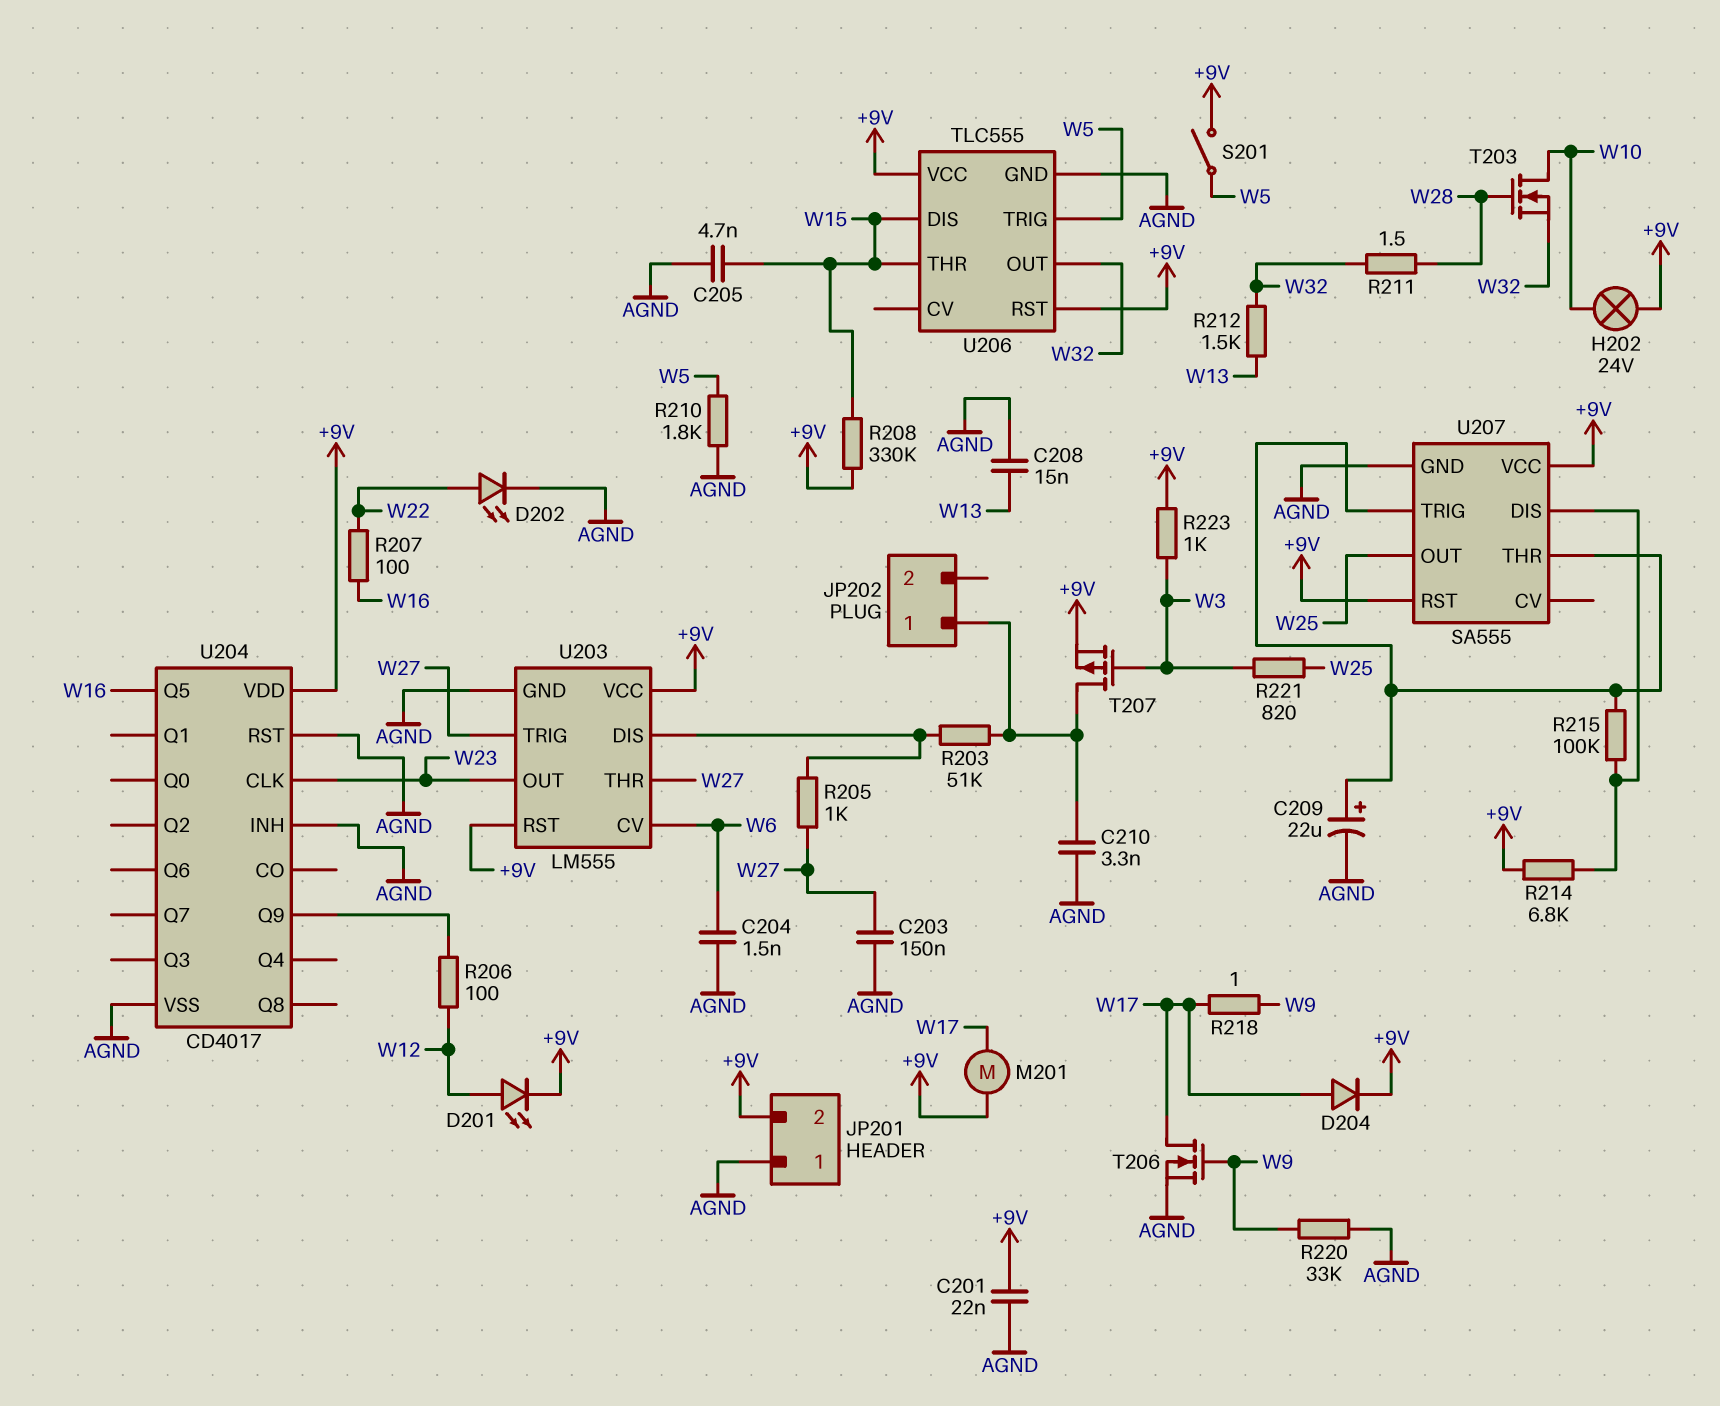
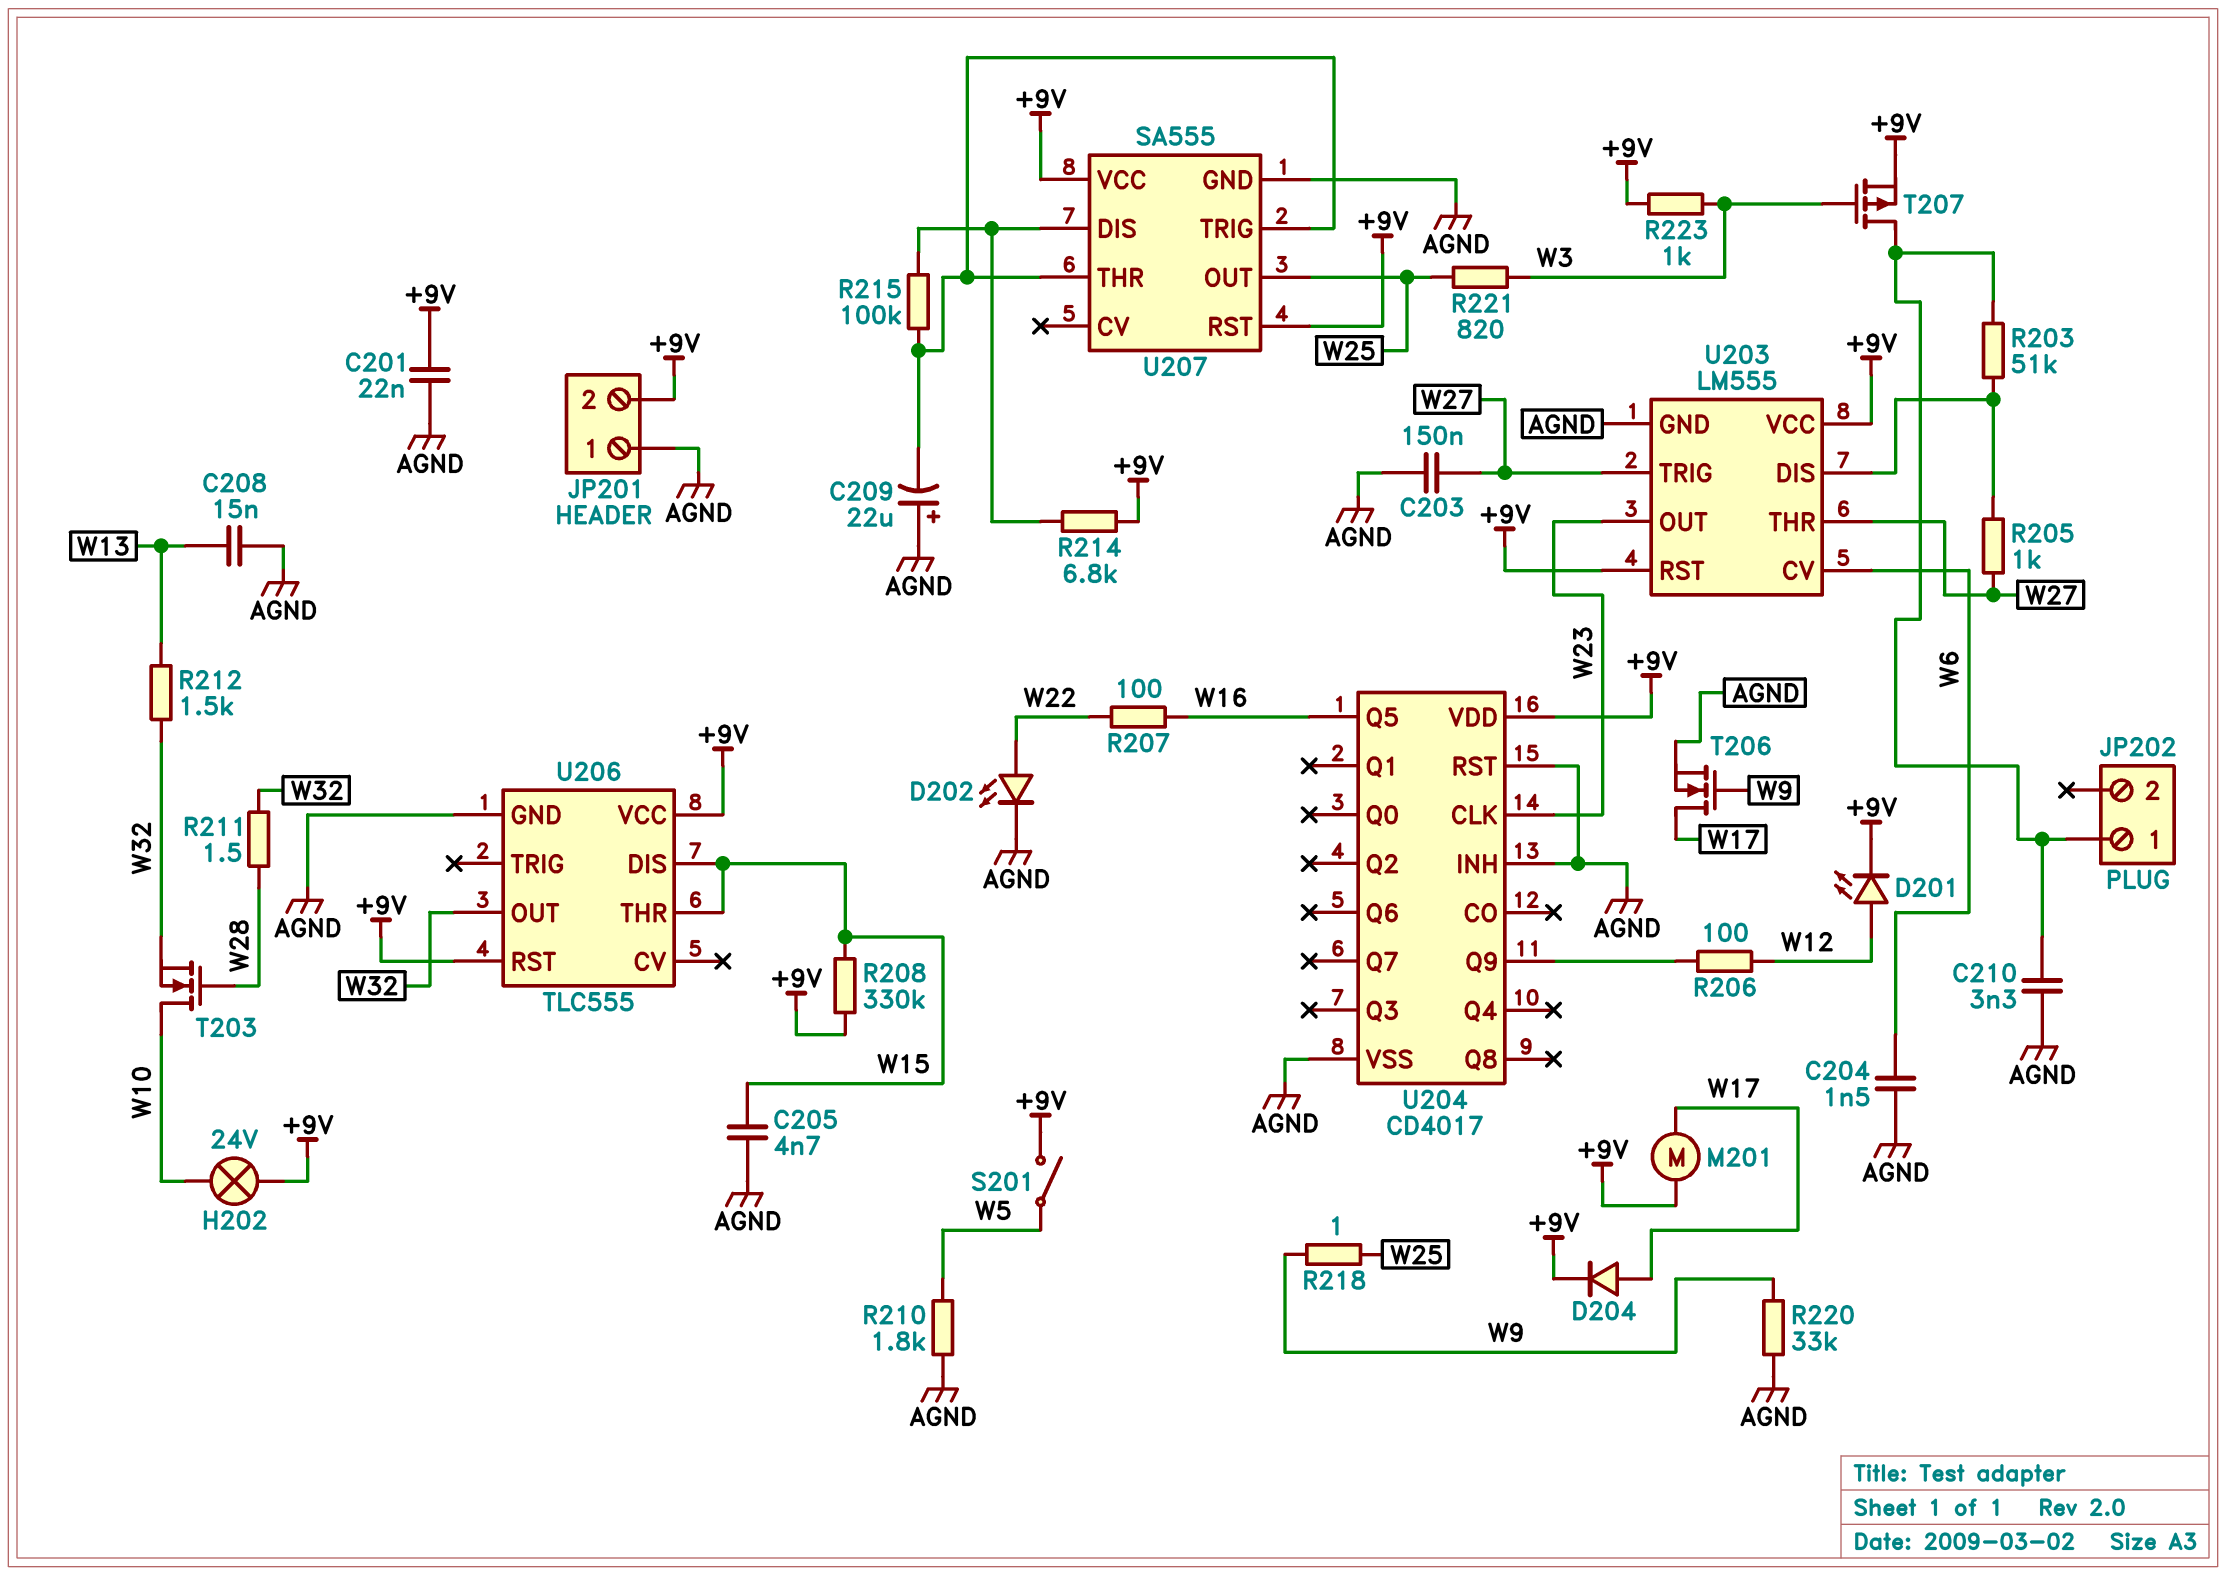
C209: 22uF (plus U207/THR, minus AGND) -> 22uF (plus AGND, minus U207/THR)
R218: 1 (W9, W17) -> 1 (W9, W25)
U206 pin TRIG: W5 -> none

